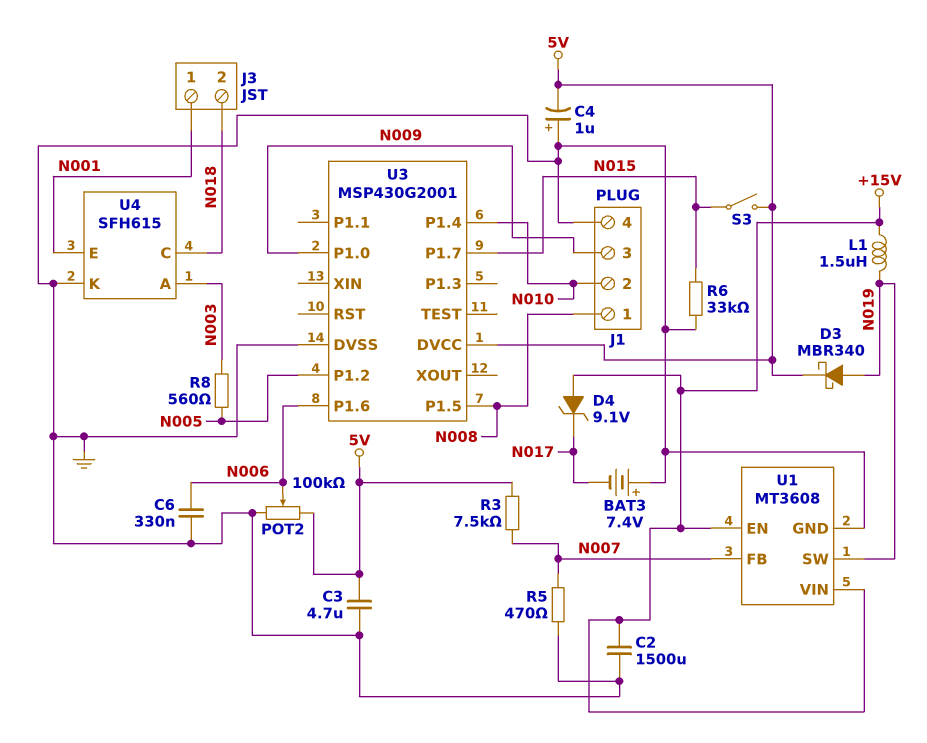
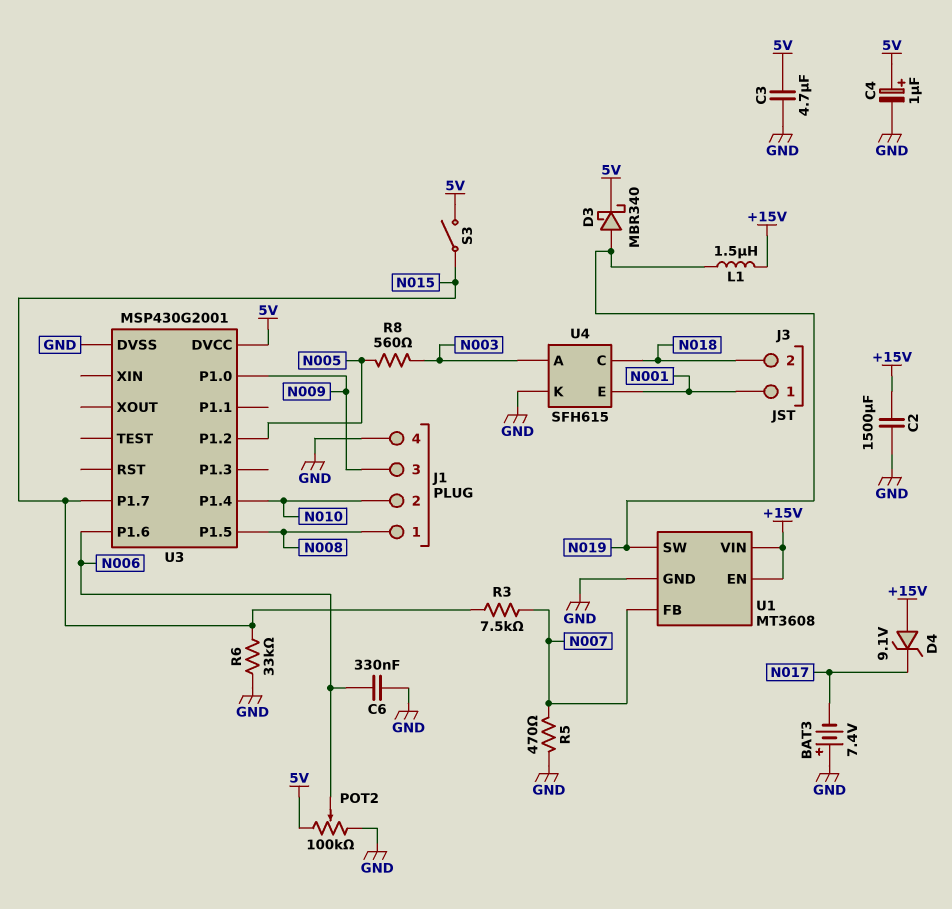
C4: 1uF (plus GND, minus 5V) -> 1uF (plus 5V, minus GND)
R3: 7.5k (5V, N007) -> 7.5k (N007, N015)

